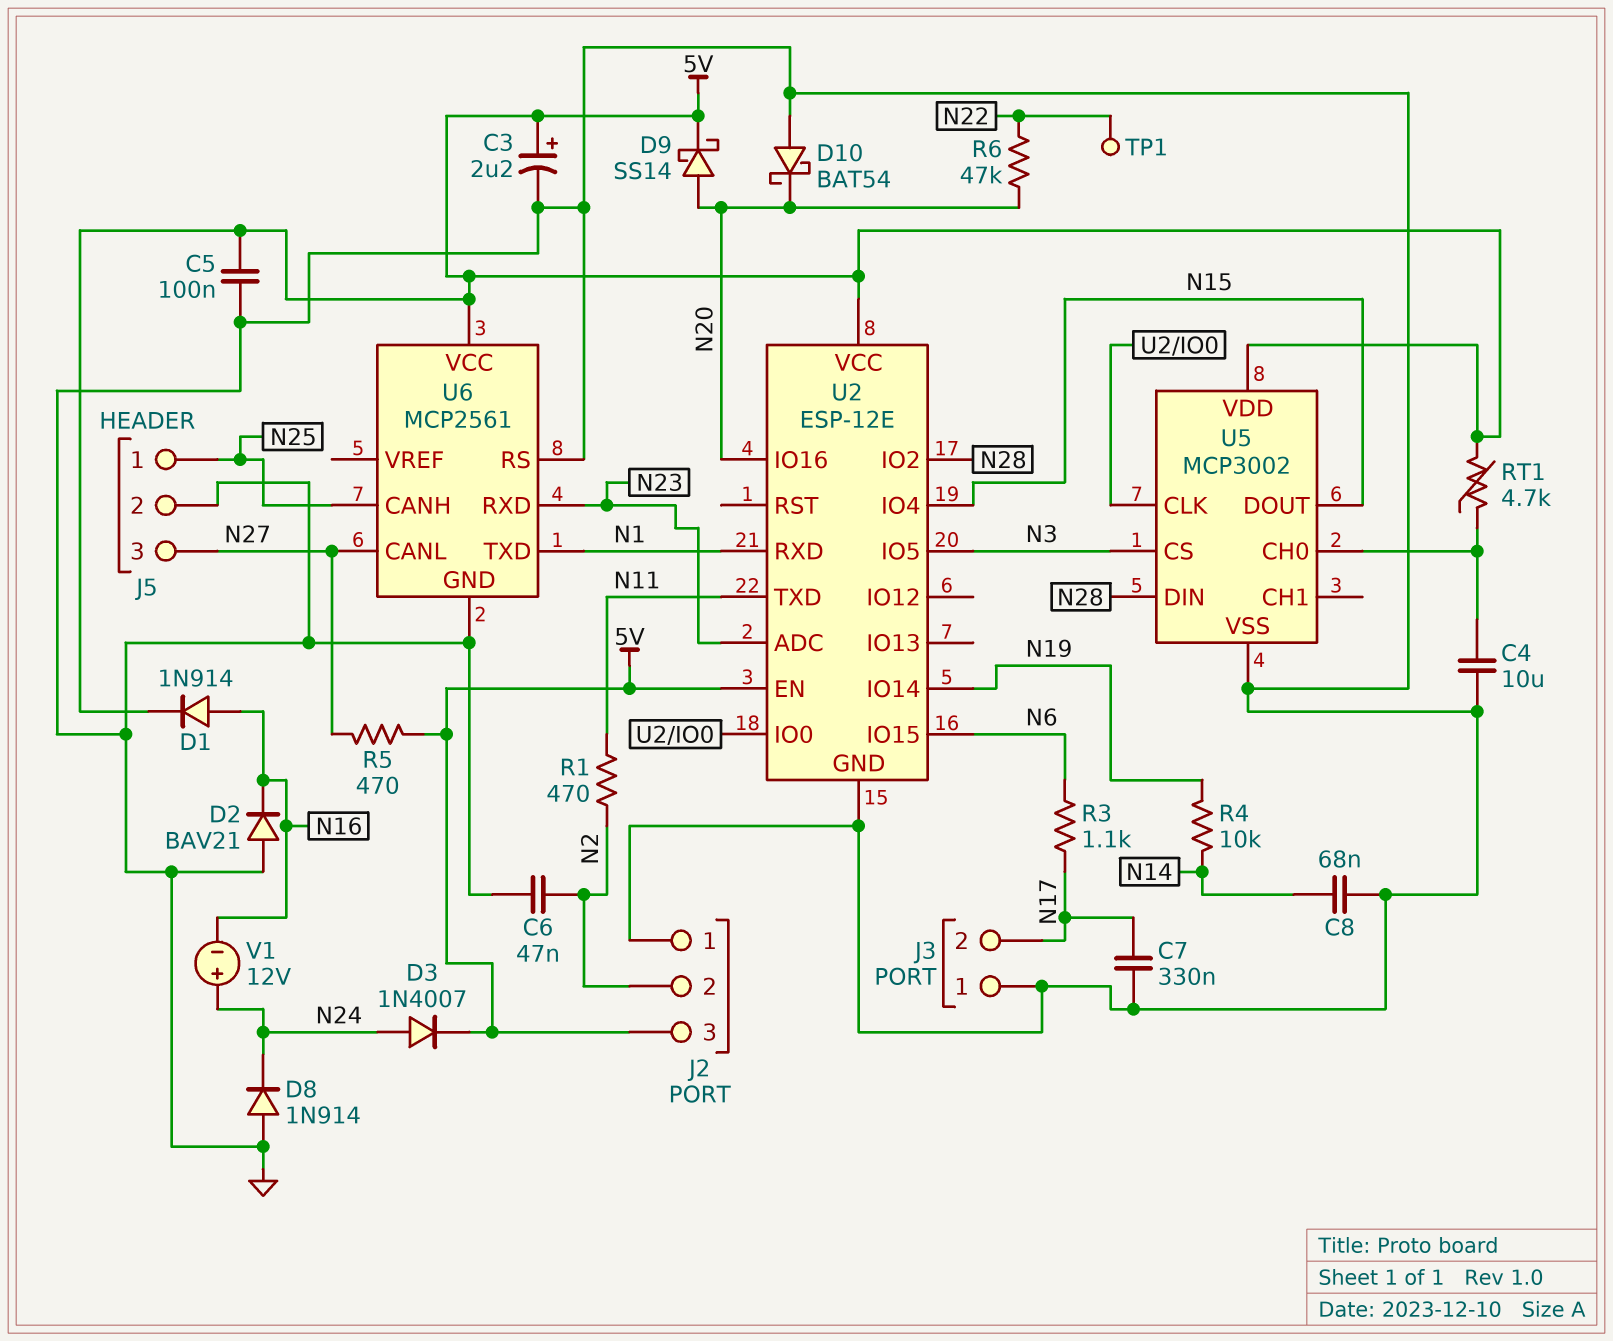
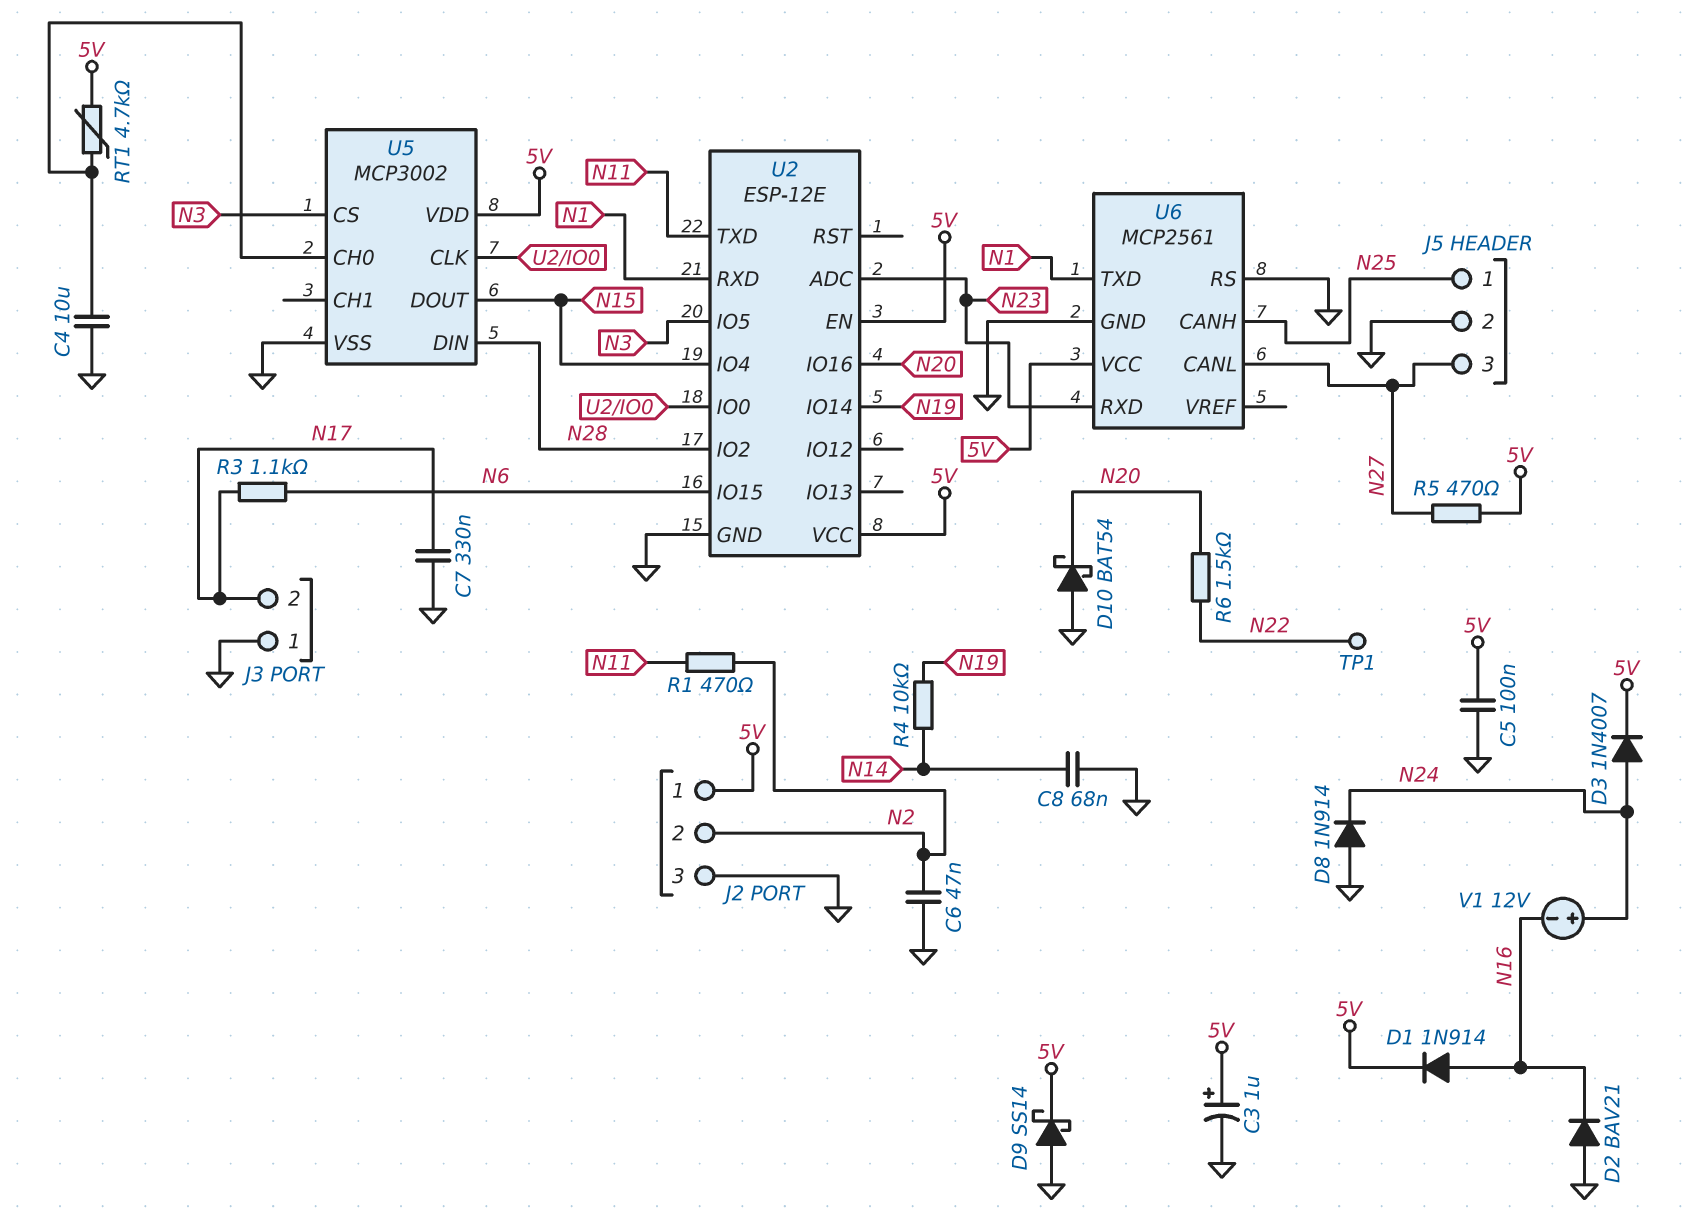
C3: 2.2uF (plus 5V, minus GND) -> 1uF (plus 5V, minus GND)
D9: schottky SS14 (A N20, K 5V) -> schottky SS14 (A GND, K 5V)
J2 pin 1: GND -> 5V
J2 pin 3: 5V -> GND
R6: 47k (N20, N22) -> 1.5k (N20, N22)

